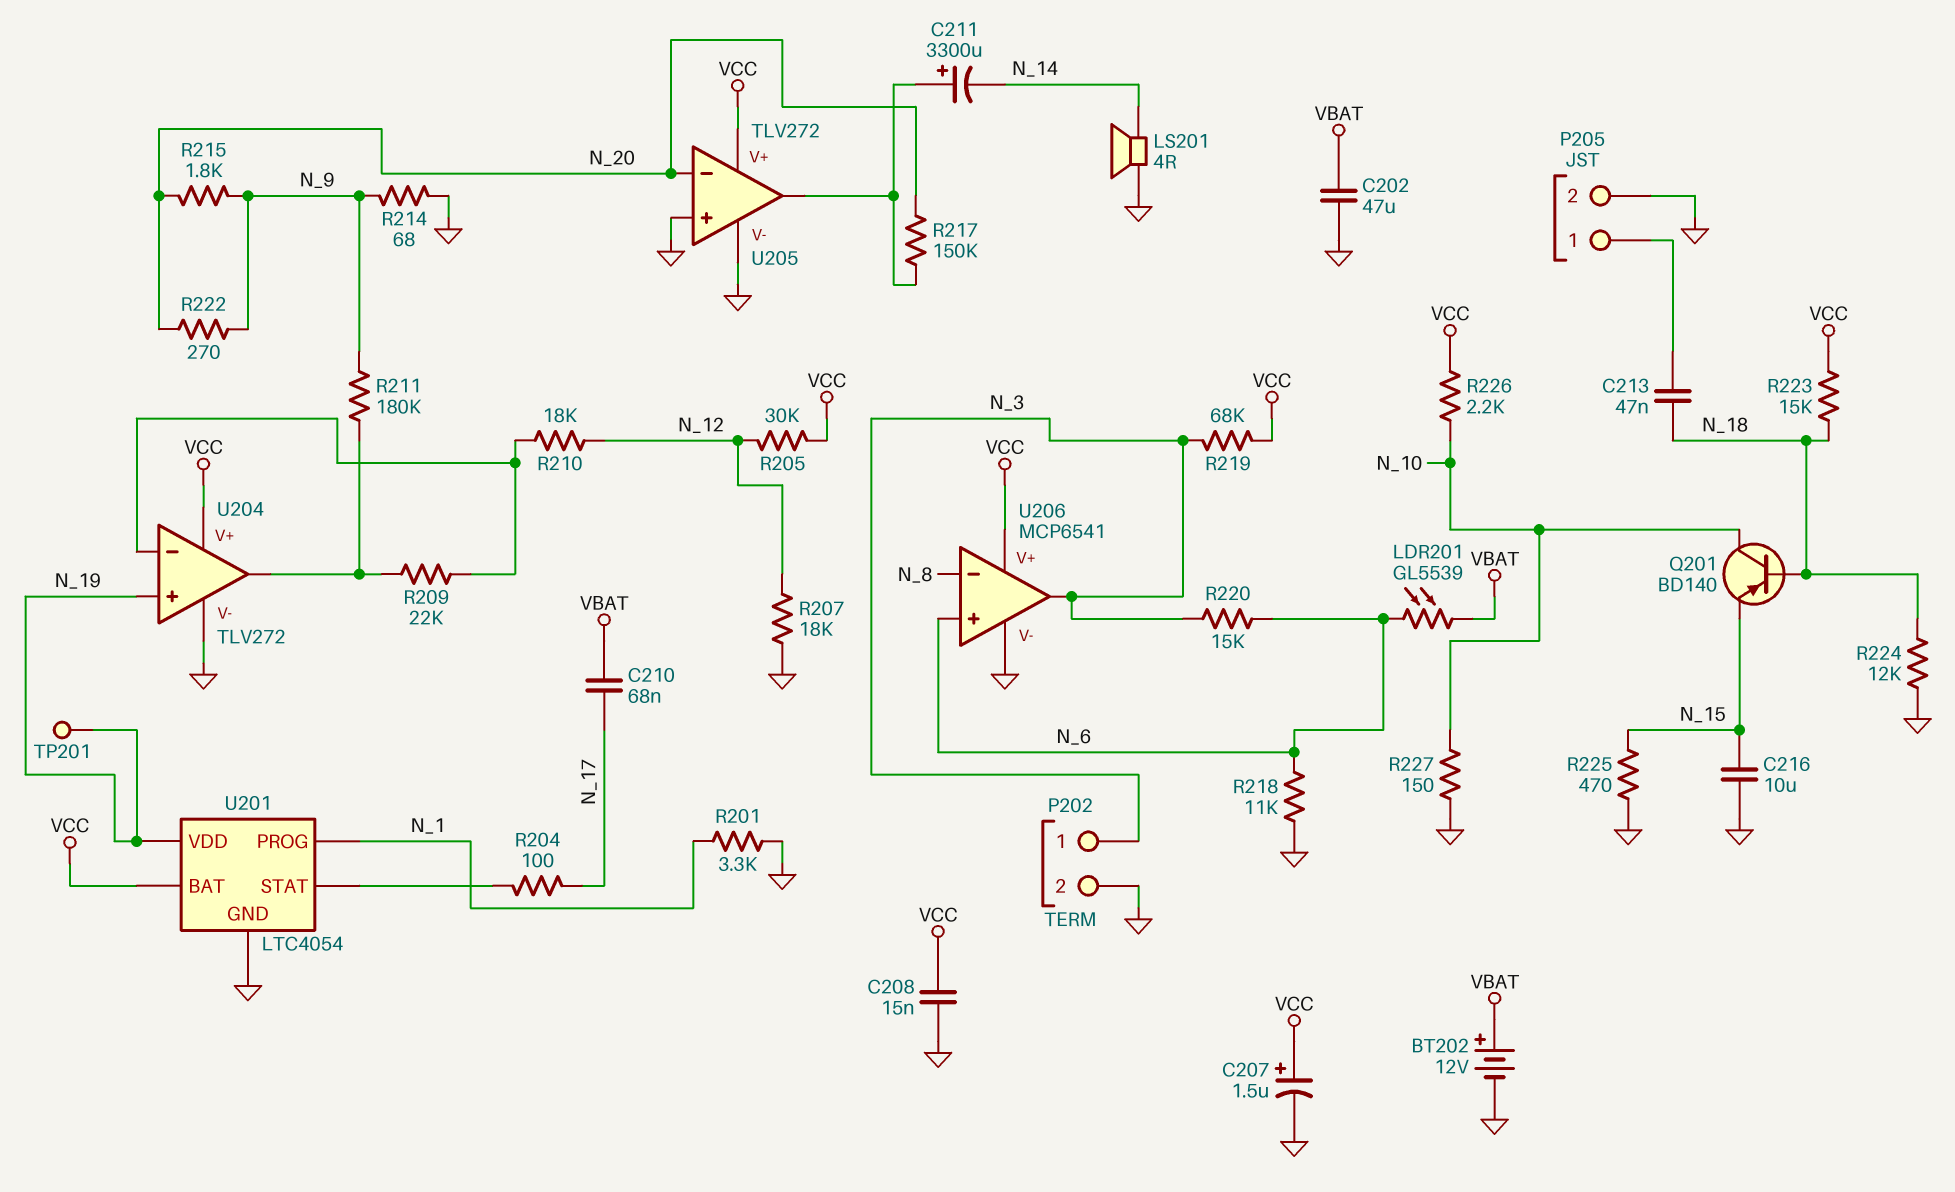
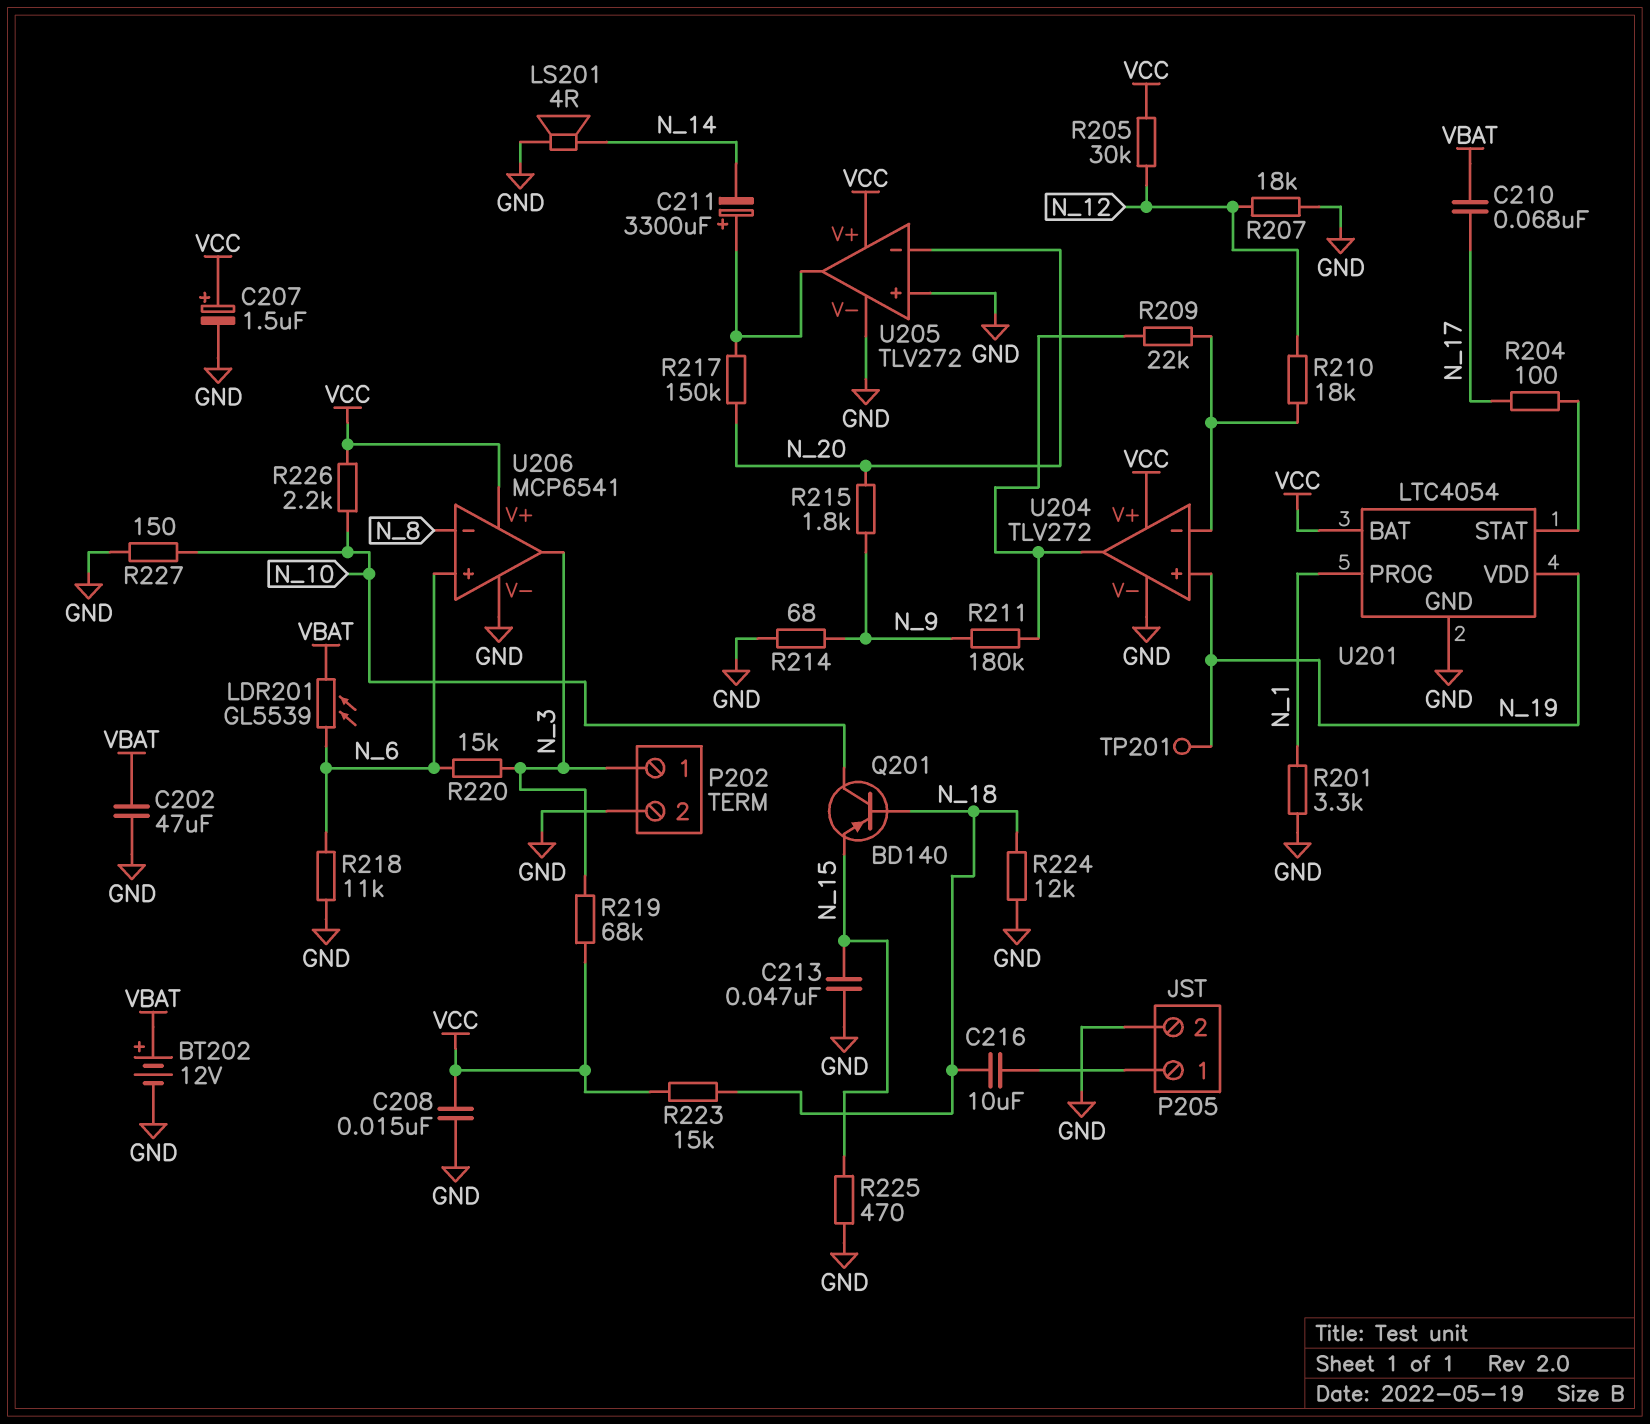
C213: 47nF (N_18, P205/1) -> 47nF (GND, N_15)
C216: 10uF (GND, N_15) -> 10uF (N_18, P205/1)
R222: 270 (N_9, N_20) -> none

